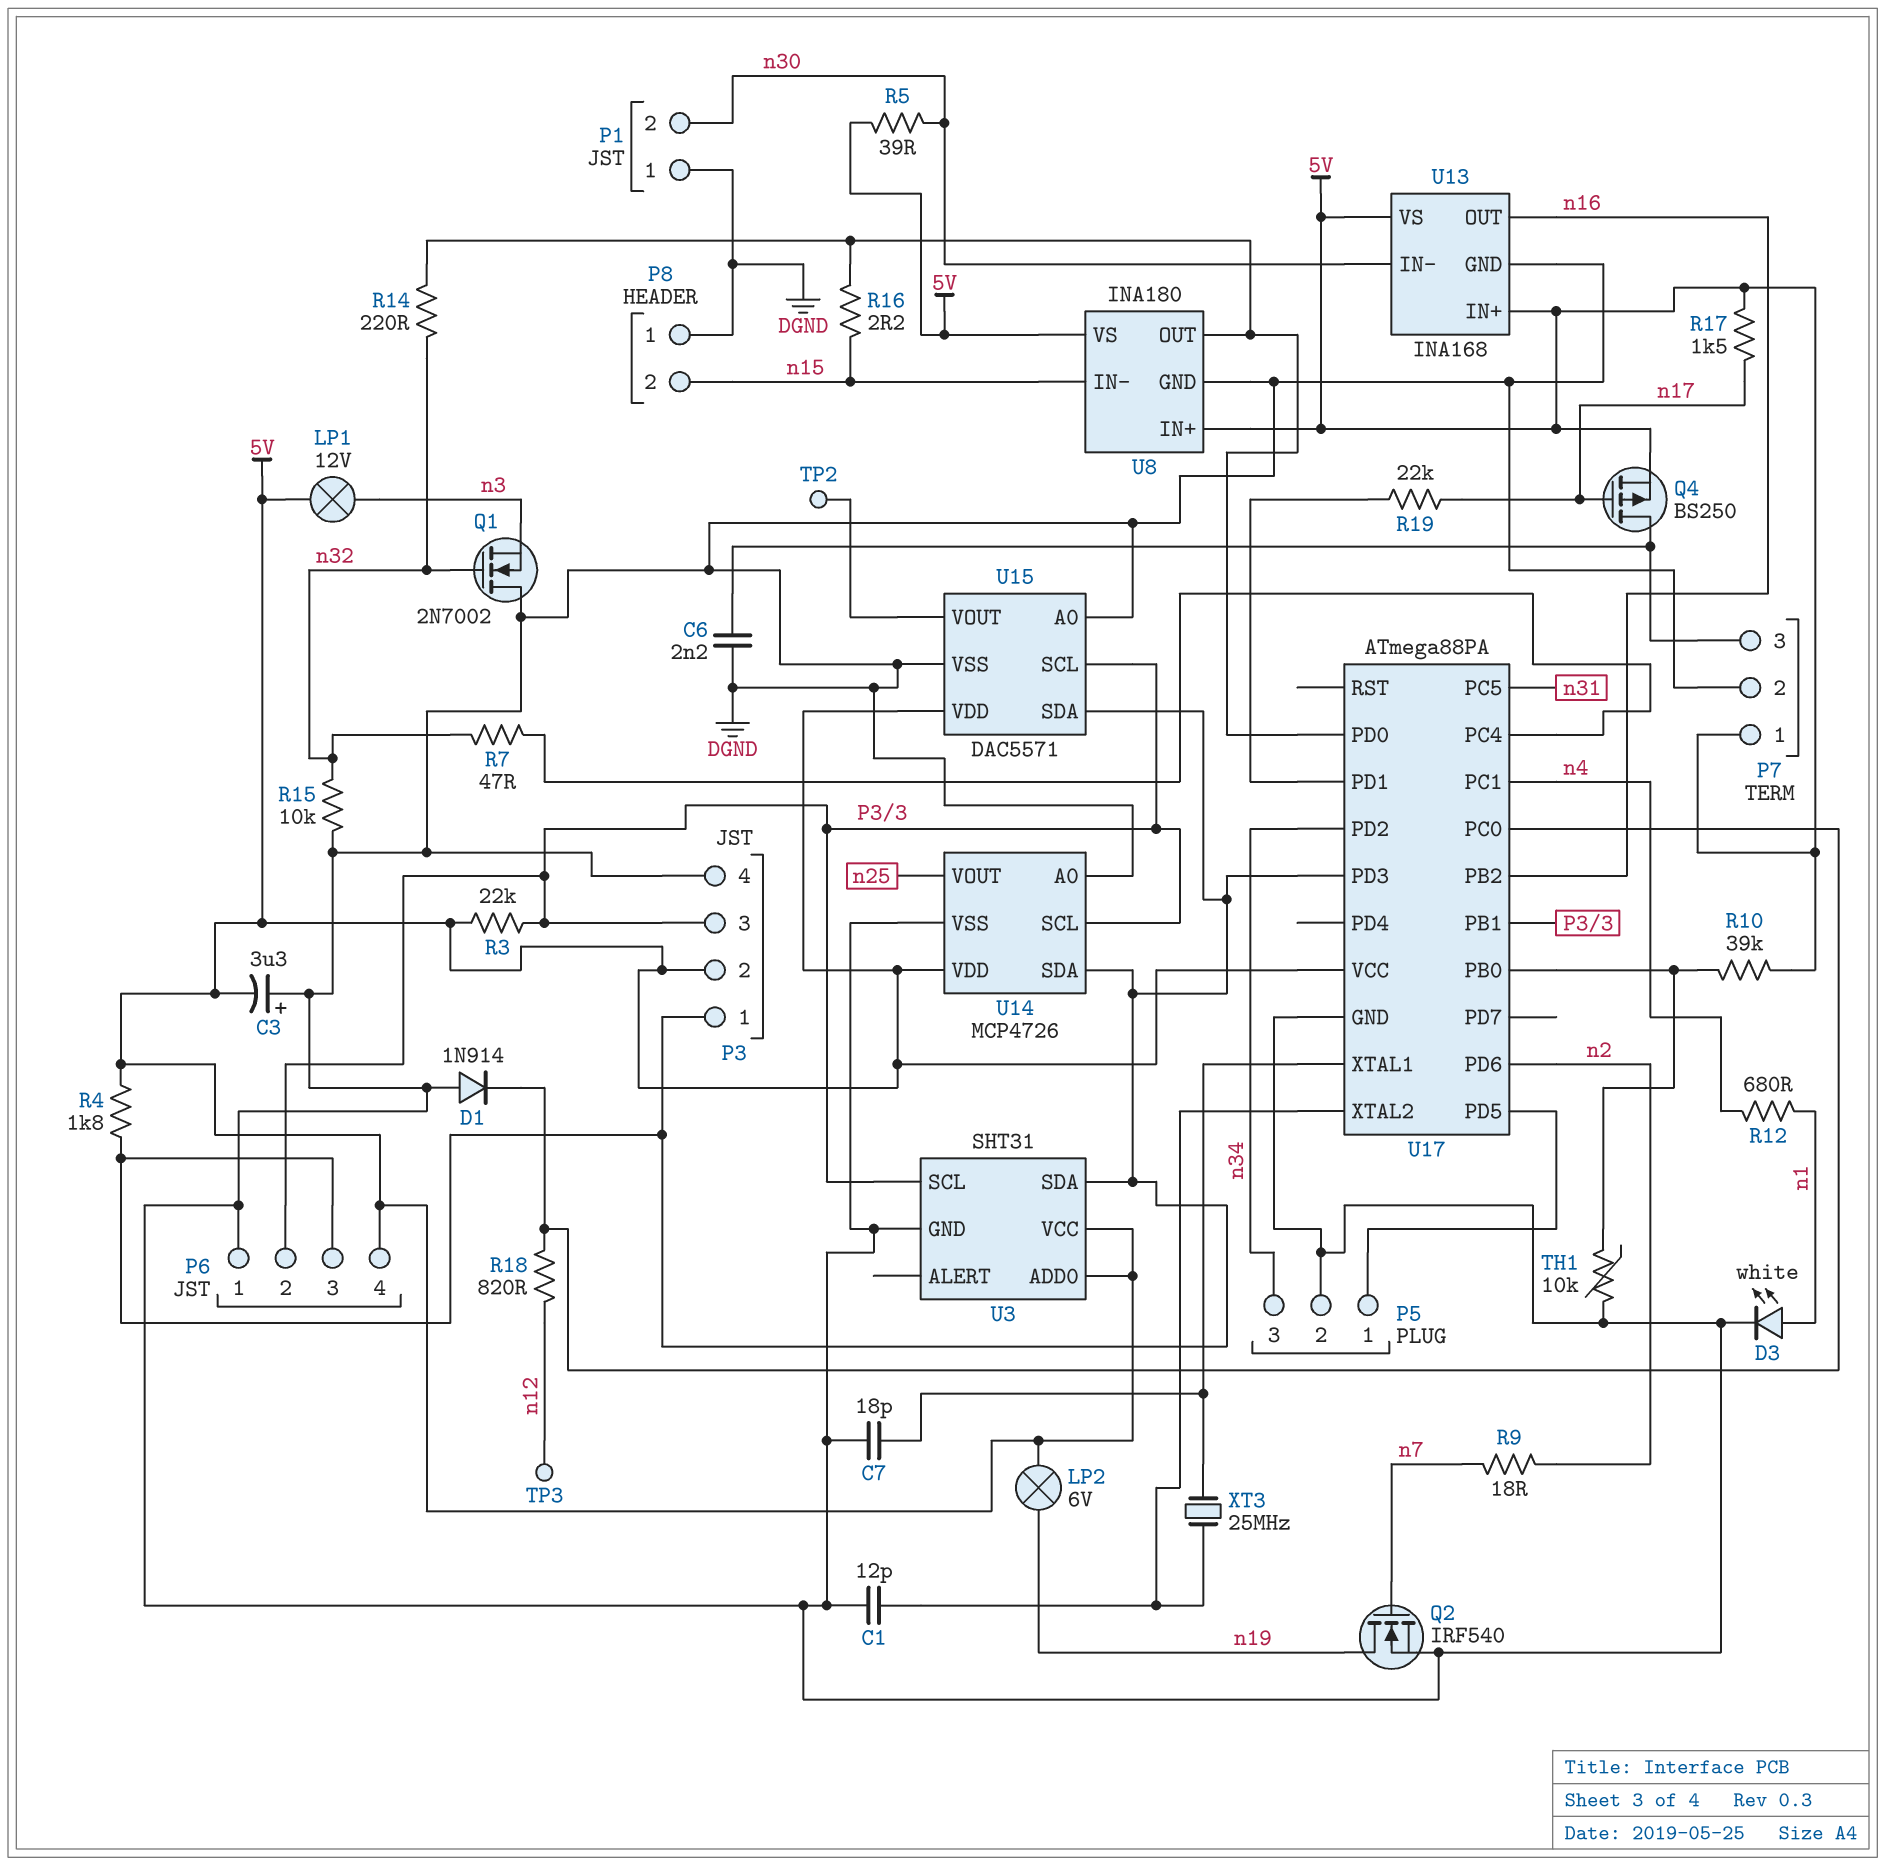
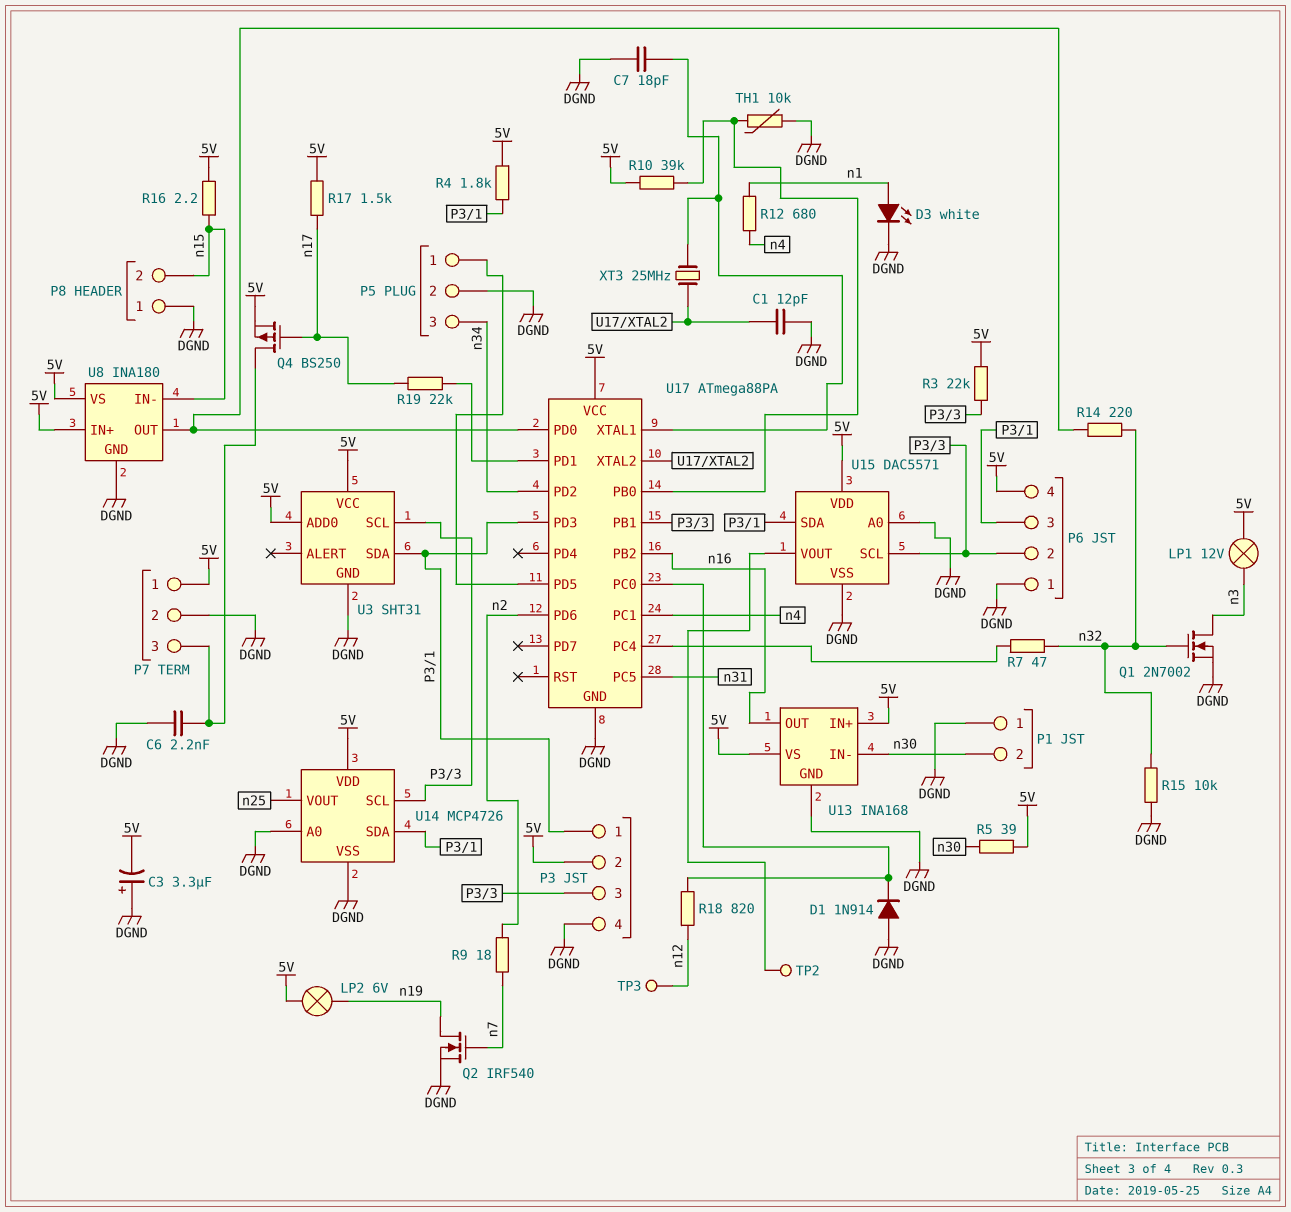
Q1: NMOS 2N7002 (G n32, D DGND, S n3) -> NMOS 2N7002 (G n32, D n3, S DGND)
R16: 2.2 (U8/OUT, n15) -> 2.2 (5V, n15)

